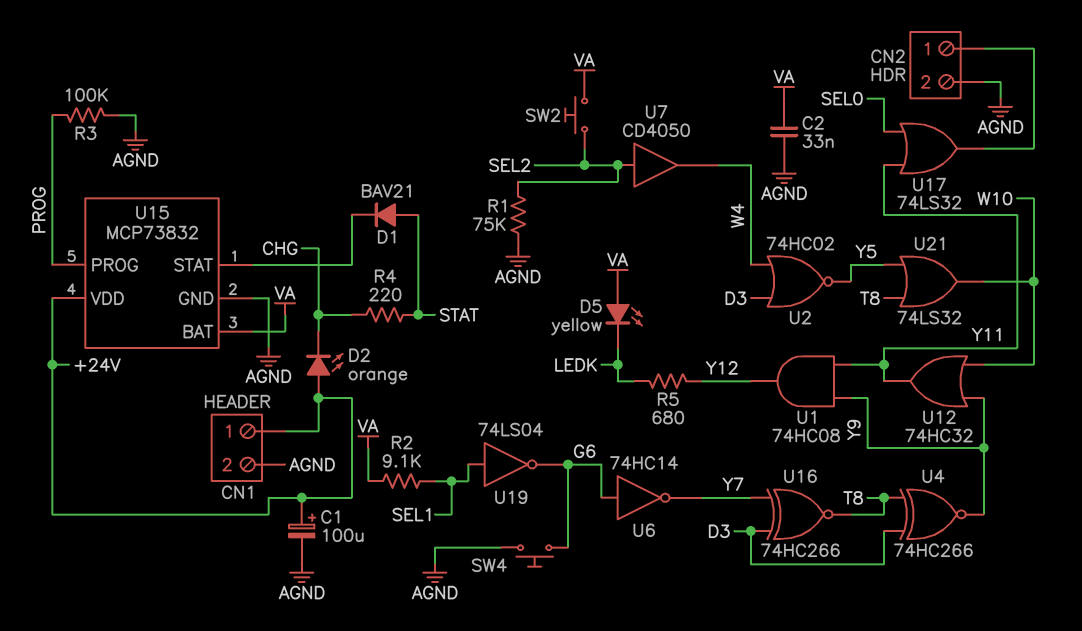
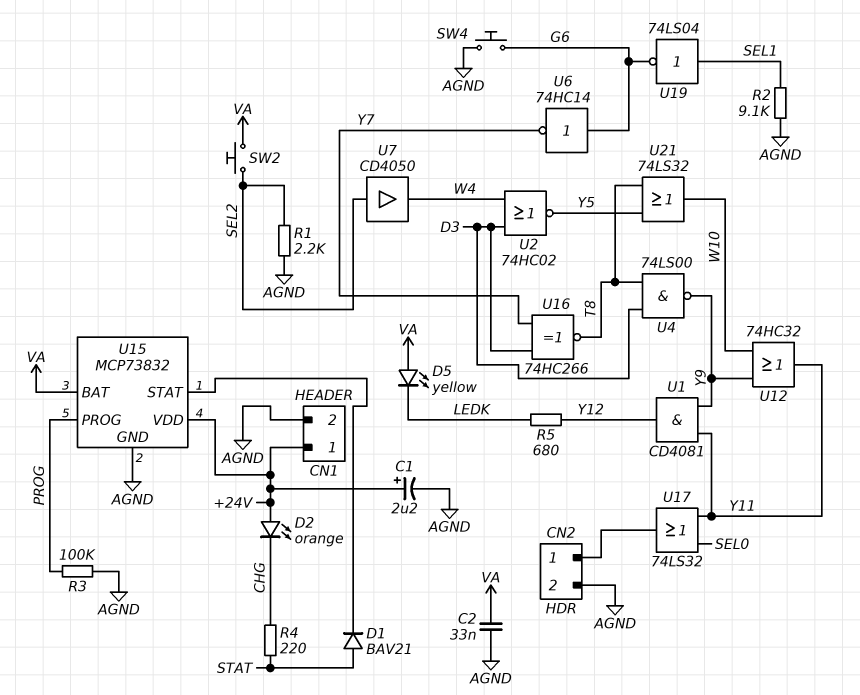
C1: 100uF (plus +24V, minus AGND) -> 2.2uF (plus +24V, minus AGND)
R1: 75k (AGND, SEL2) -> 2.2k (AGND, SEL2)
R2: 9.1k (SEL1, VA) -> 9.1k (AGND, SEL1)
U1: AND 74HC08 (in Y9, in Y11, out Y12) -> AND CD4081 (in Y9, in Y11, out Y12)
U4: XNOR 74HC266 (in D3, in T8, out Y9) -> NAND 74LS00 (in D3, in T8, out Y9)

